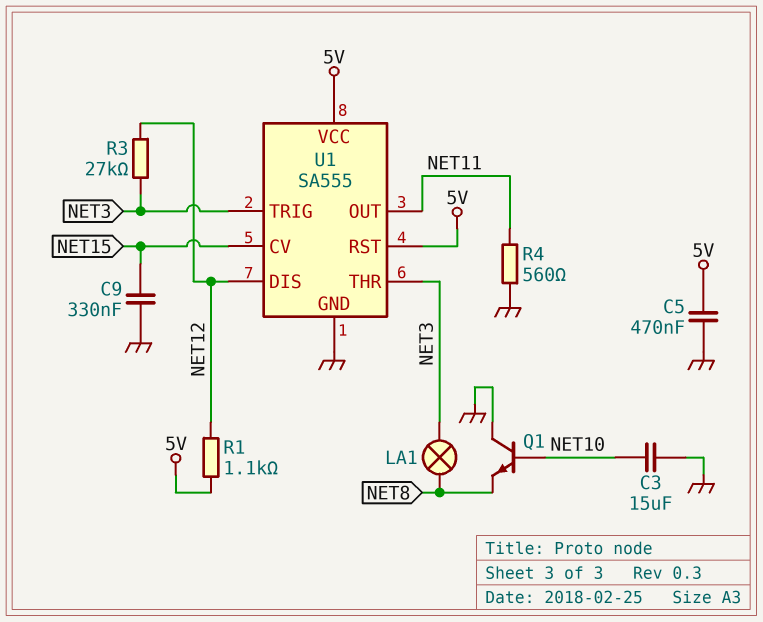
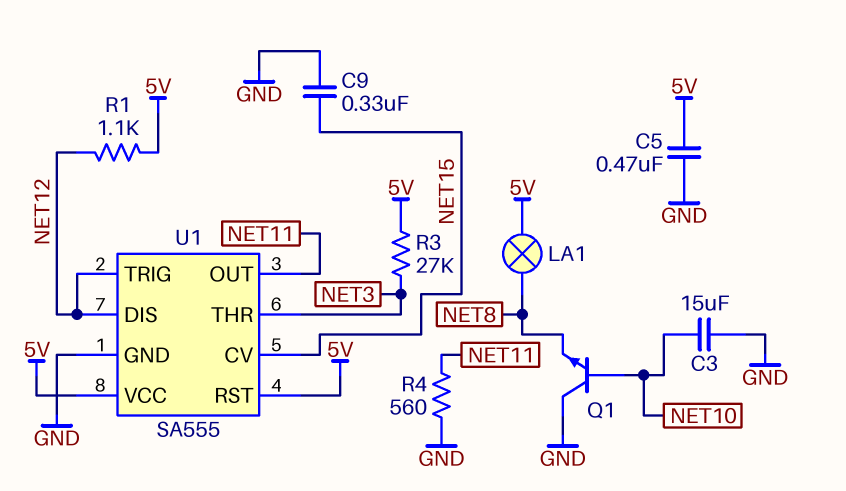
LA1: lamp (NET3, NET8) -> lamp (5V, NET8)
R3: 27k (NET3, NET12) -> 27k (5V, NET3)
U1 pin TRIG: NET3 -> NET12

